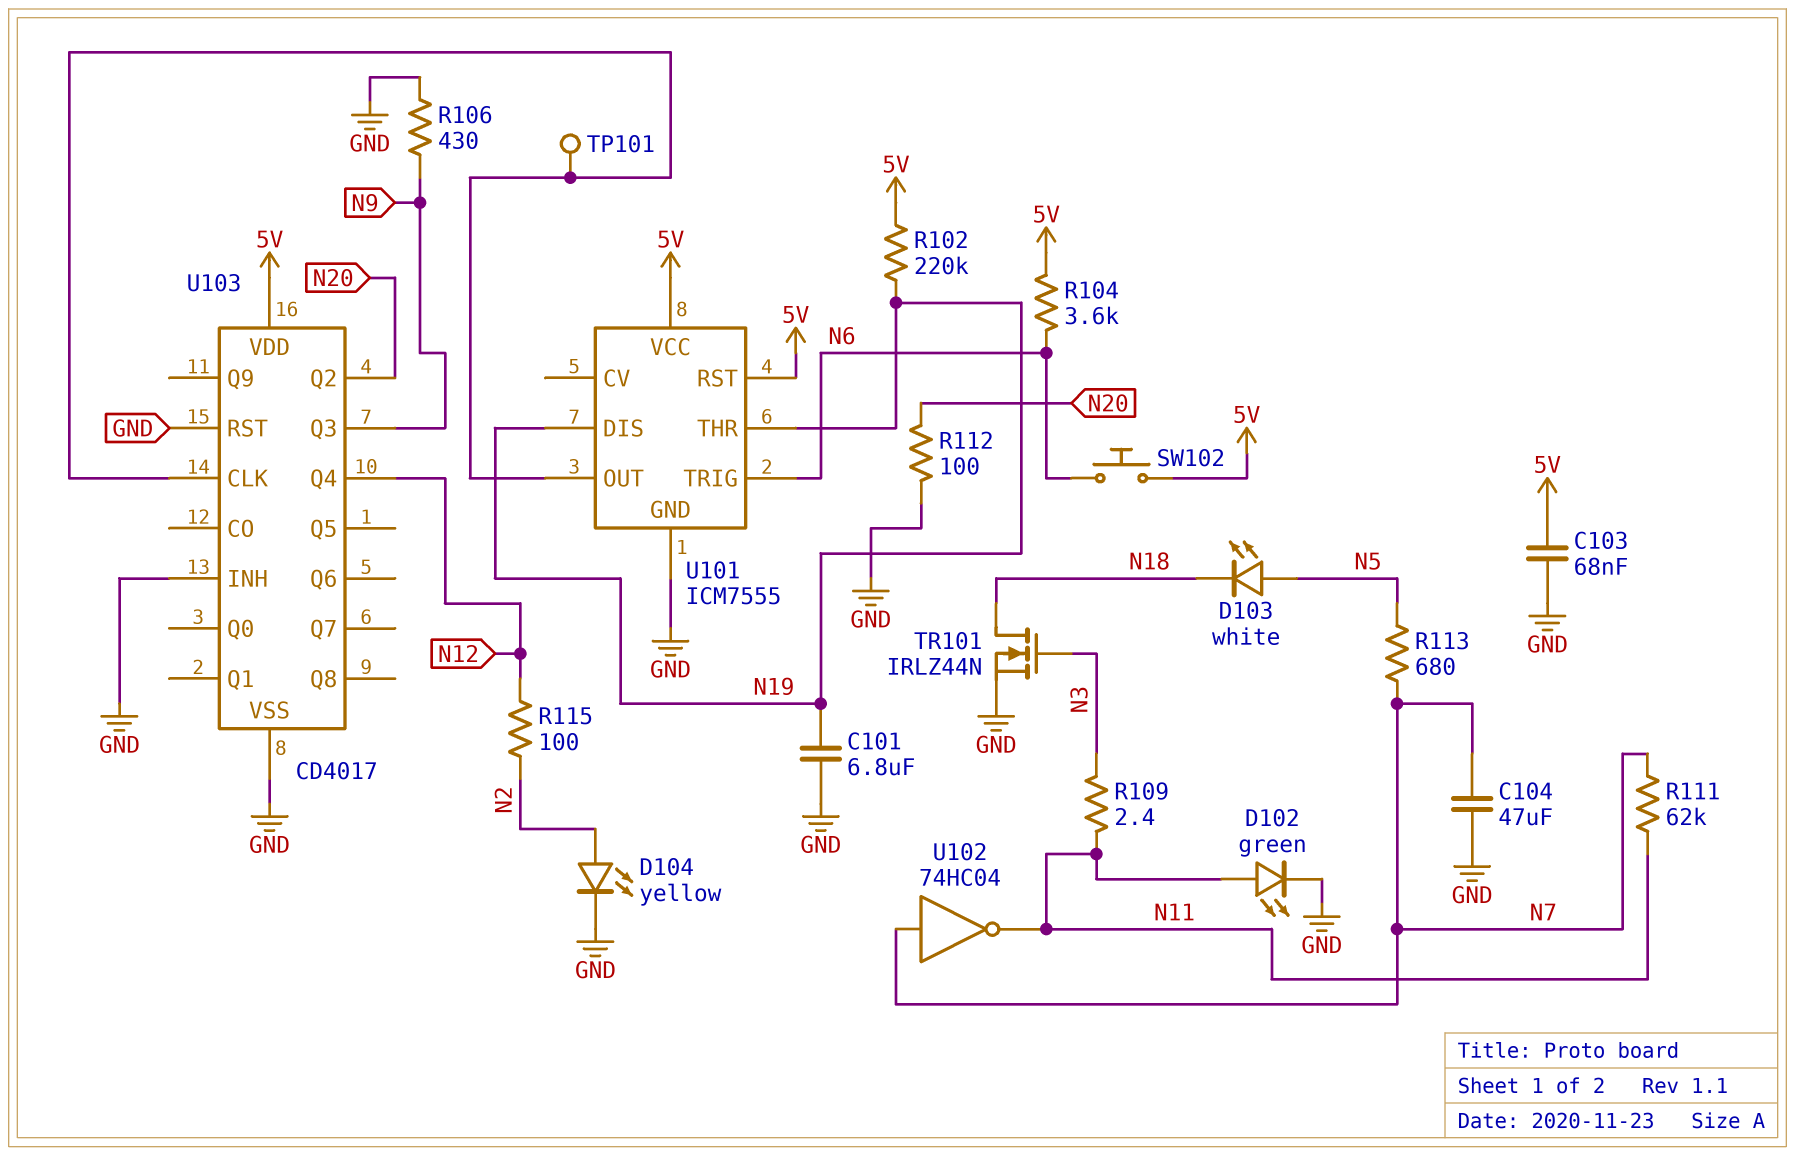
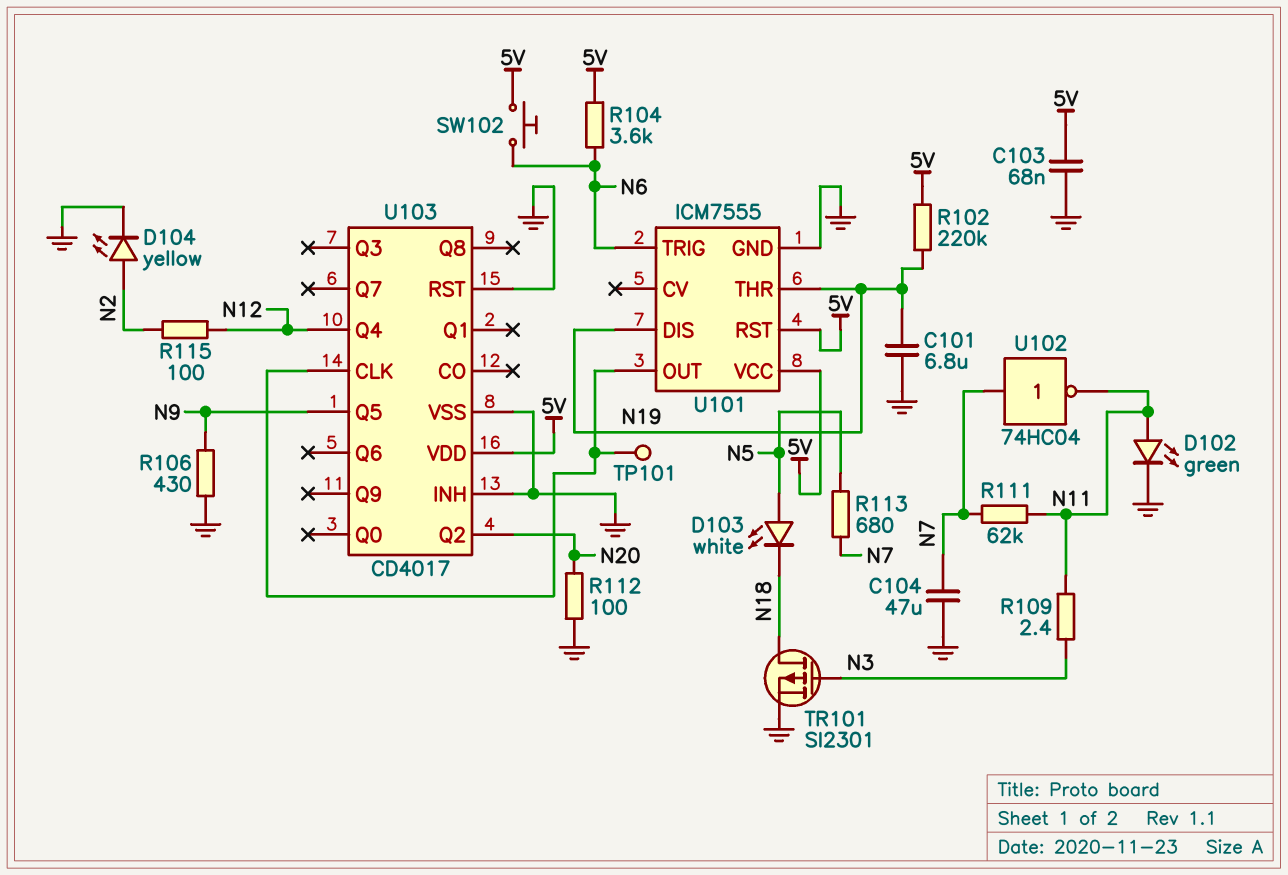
TR101: NMOS IRLZ44N (G N3, D N18, S GND) -> PMOS SI2301 (G N3, D N18, S GND)
U103 pin Q3: N9 -> none
U103 pin Q5: none -> N9

